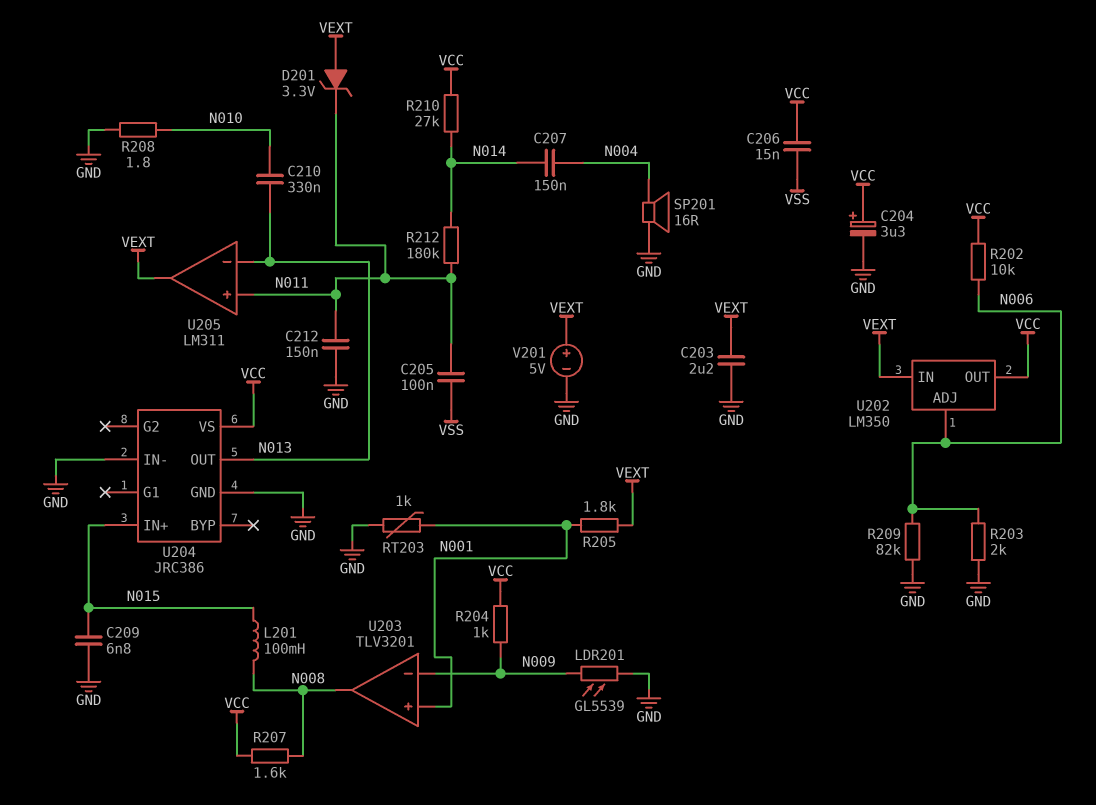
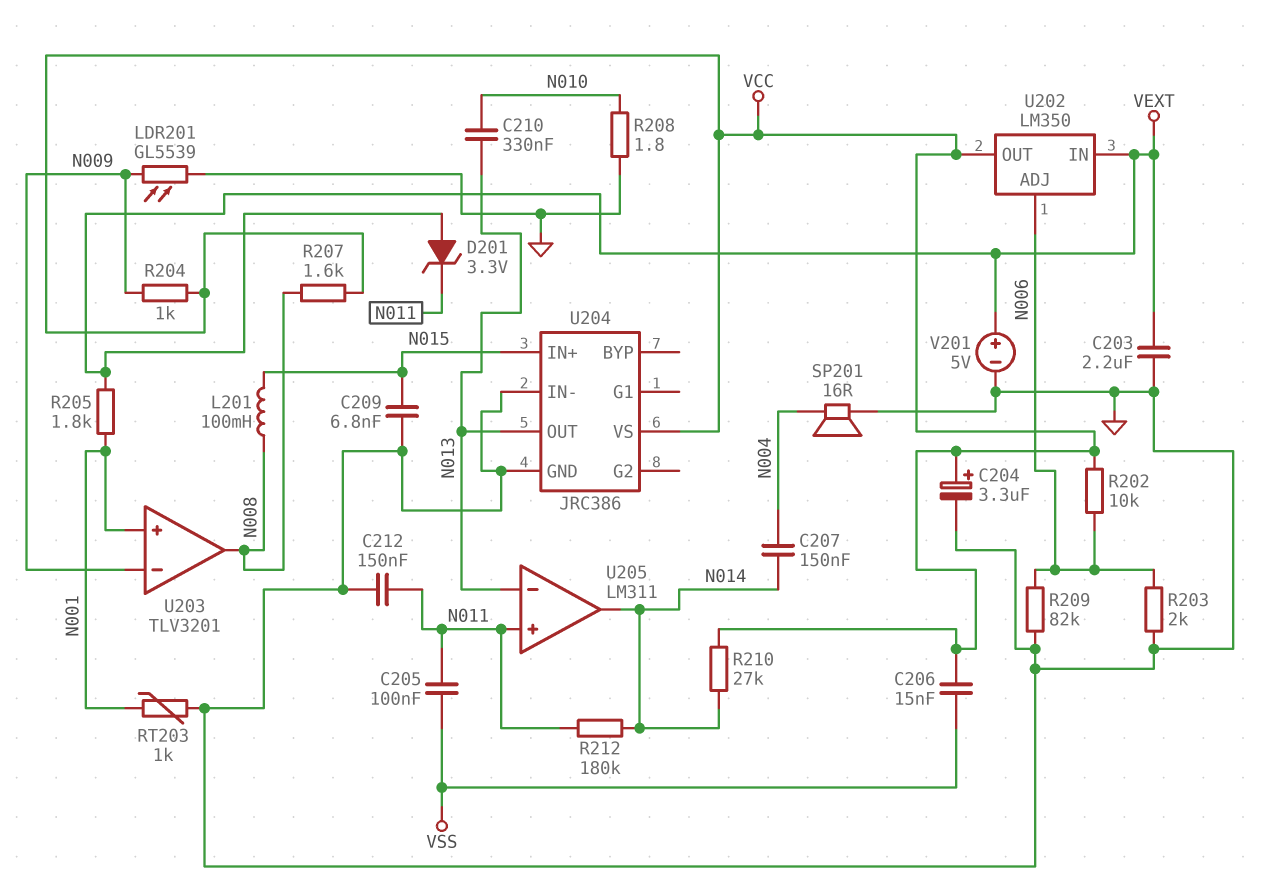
U205 pin out: VEXT -> N014

